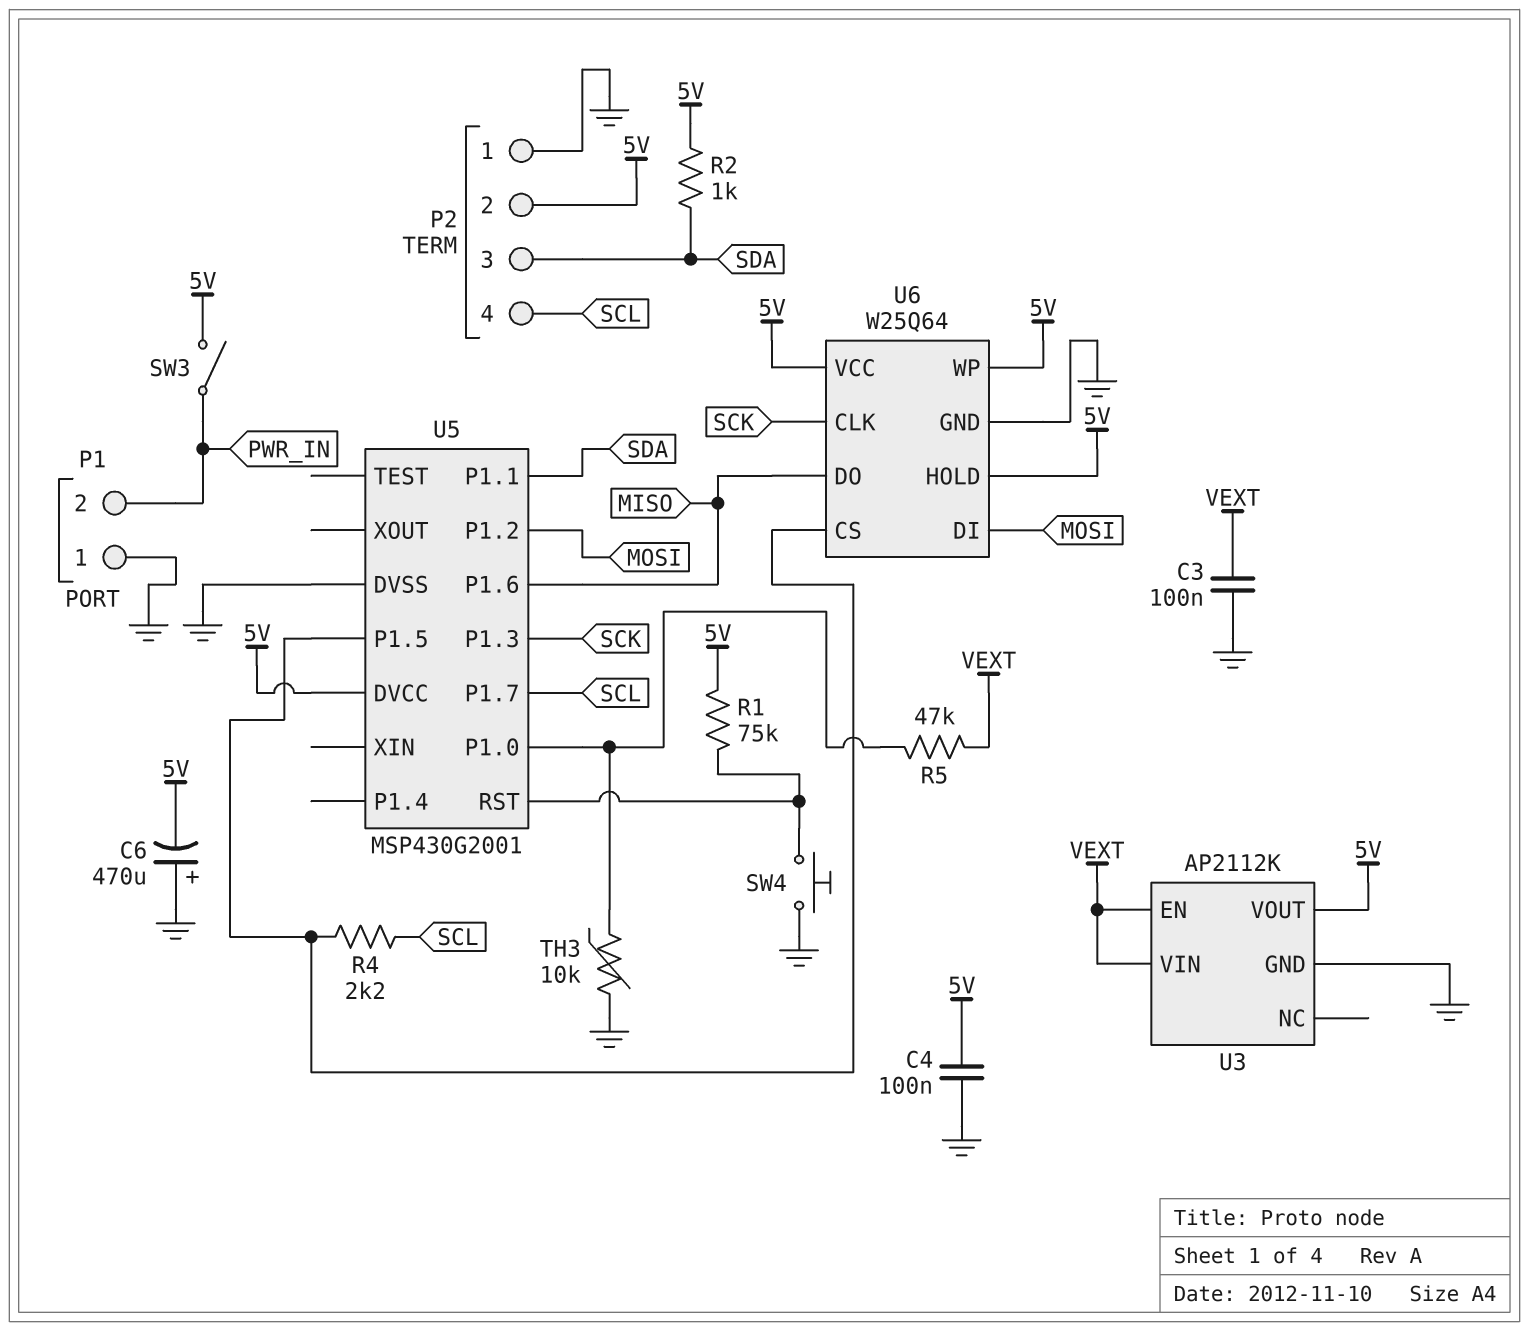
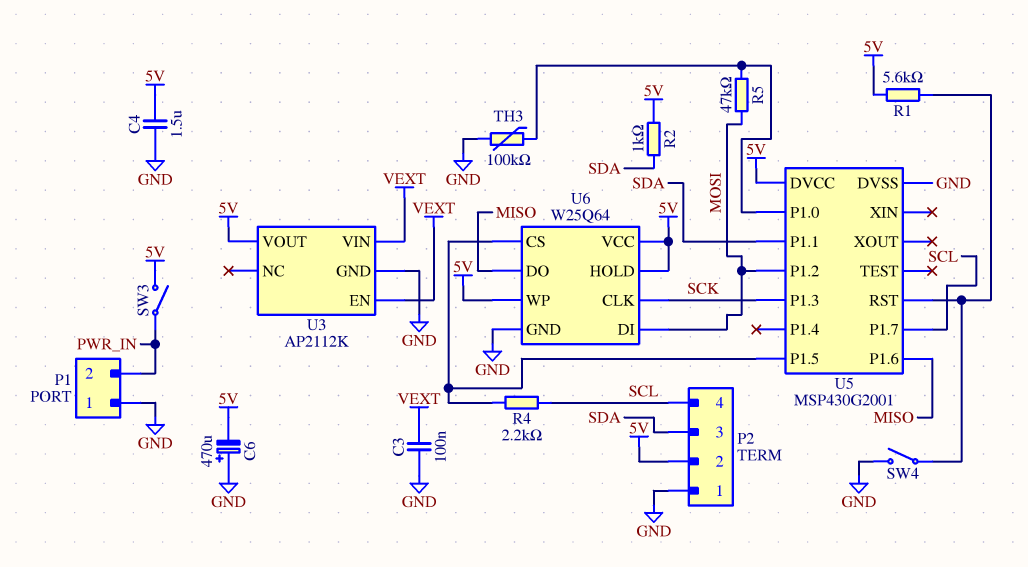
C4: 100nF (5V, GND) -> 1.5uF (5V, GND)
R1: 75k (5V, U5/RST) -> 5.6k (5V, U5/RST)
R5: 47k (U5/P1.0, VEXT) -> 47k (MOSI, U5/P1.0)
SW4: button (GND, U5/RST) -> switch (GND, U5/RST)
TH3: 10k (GND, U5/P1.0) -> 100k (GND, U5/P1.0)

